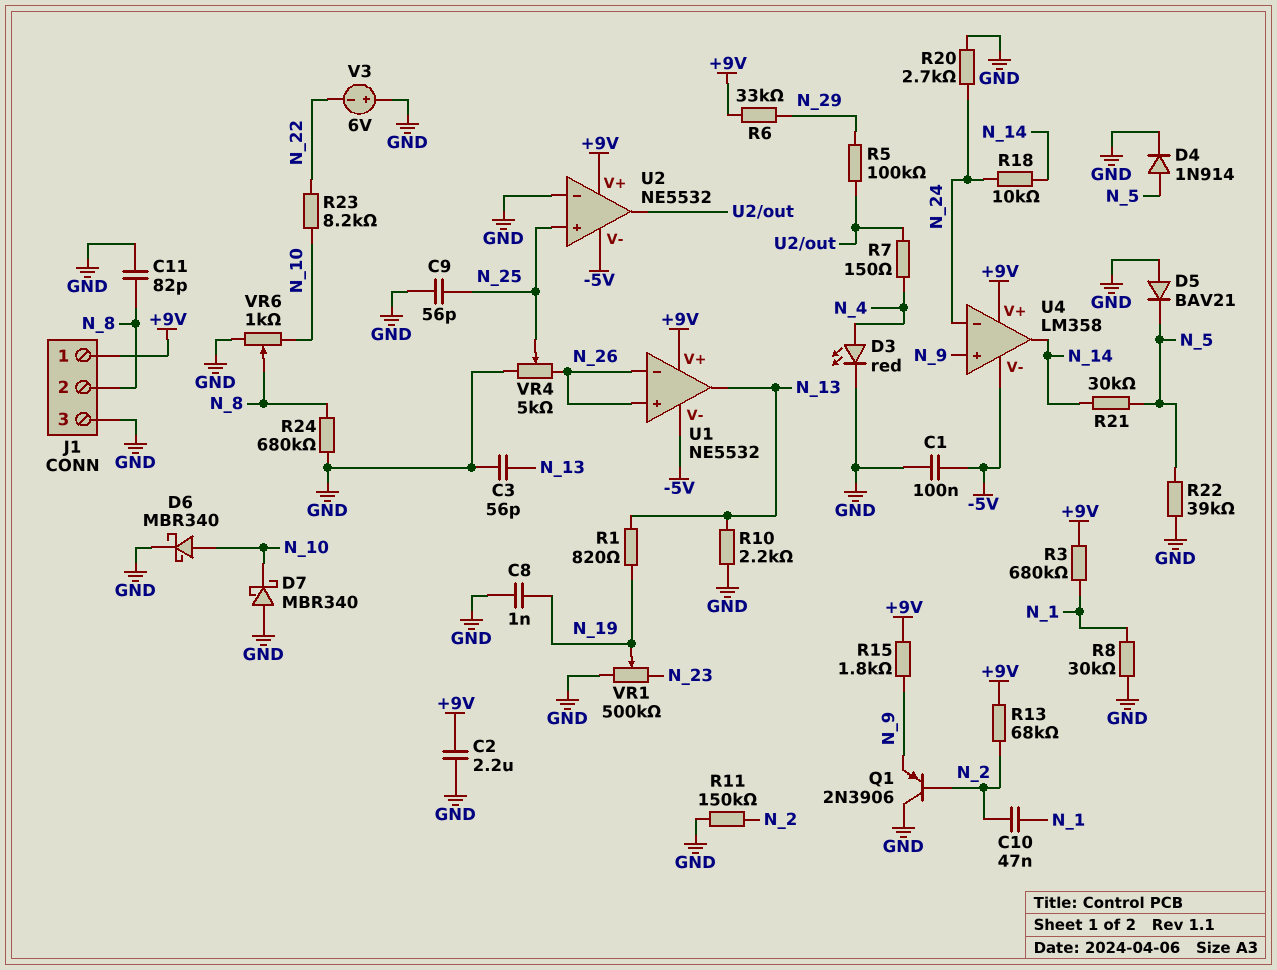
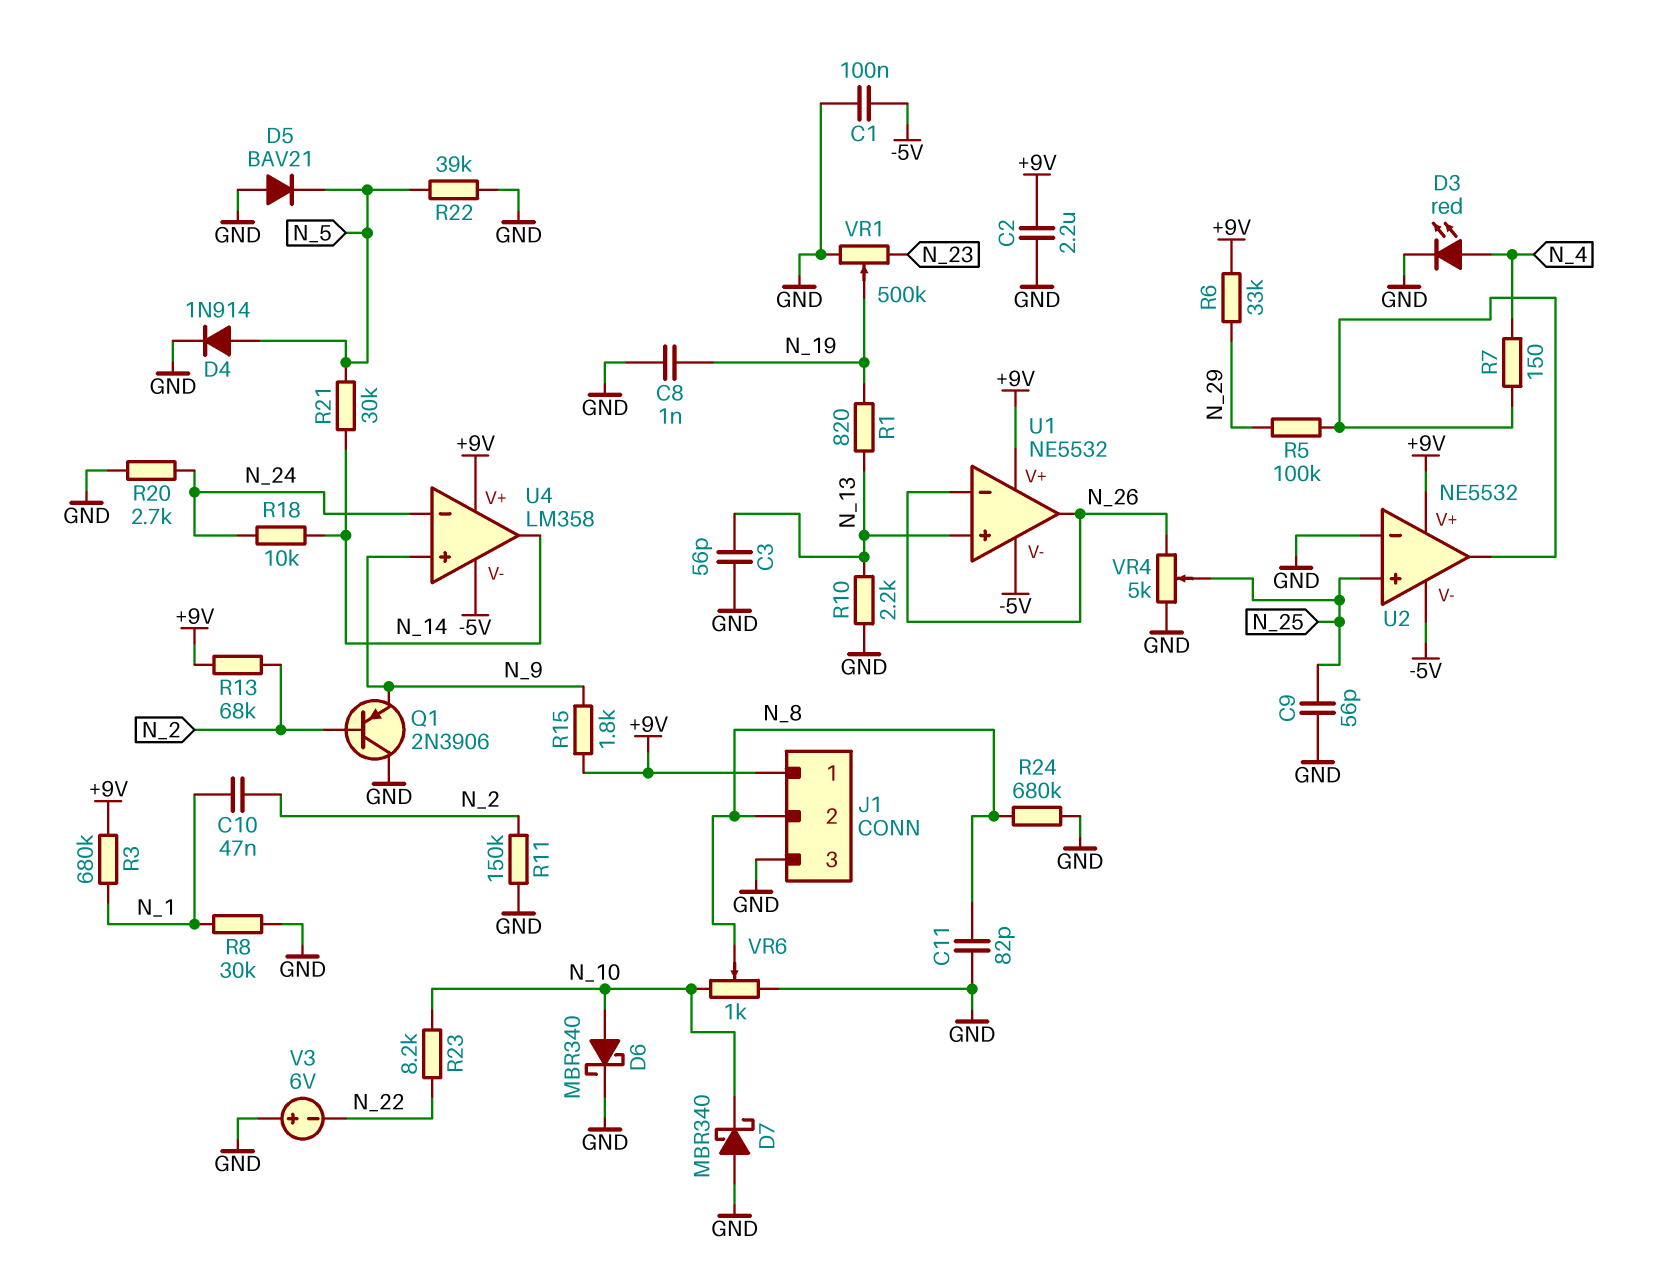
U1 pin in+: N_26 -> N_13
U1 pin out: N_13 -> N_26

